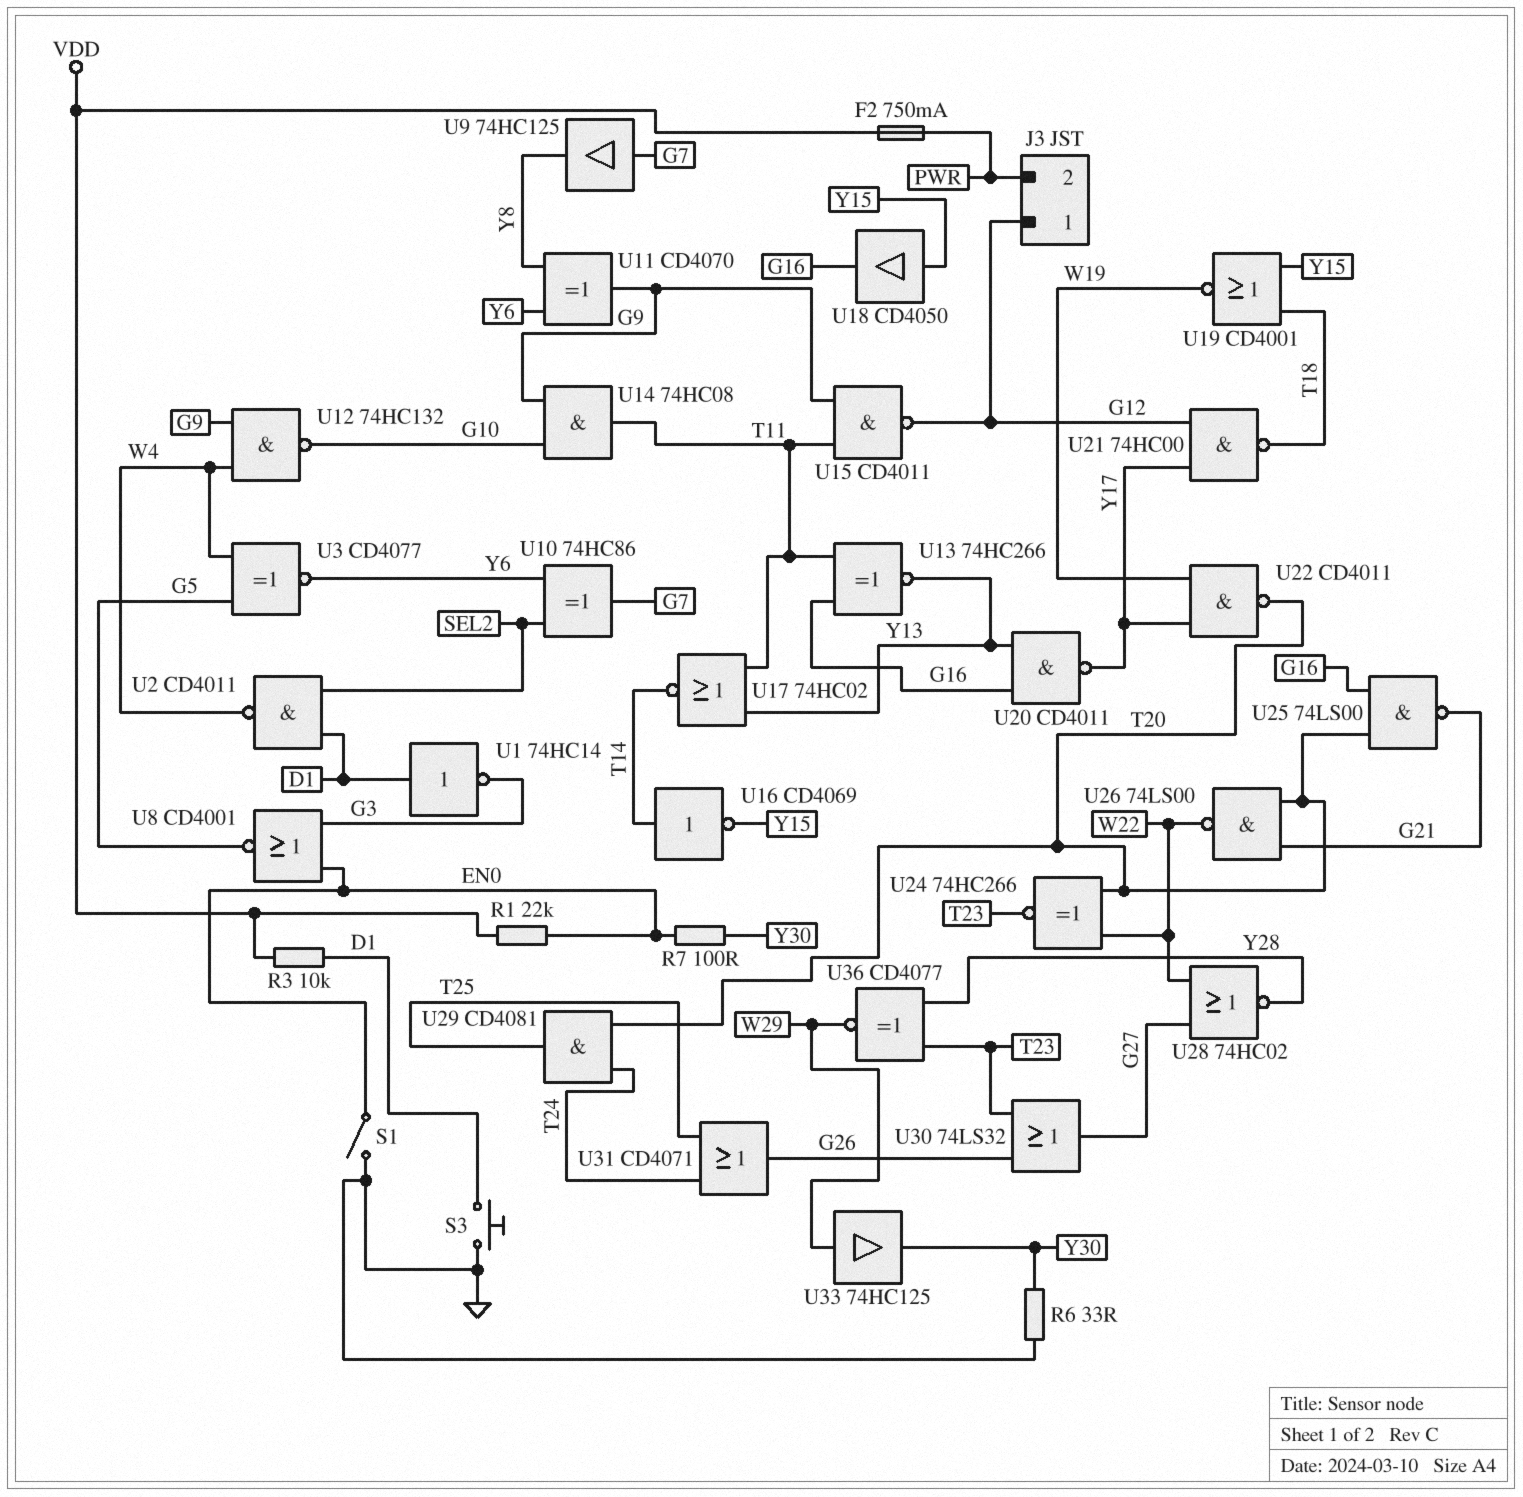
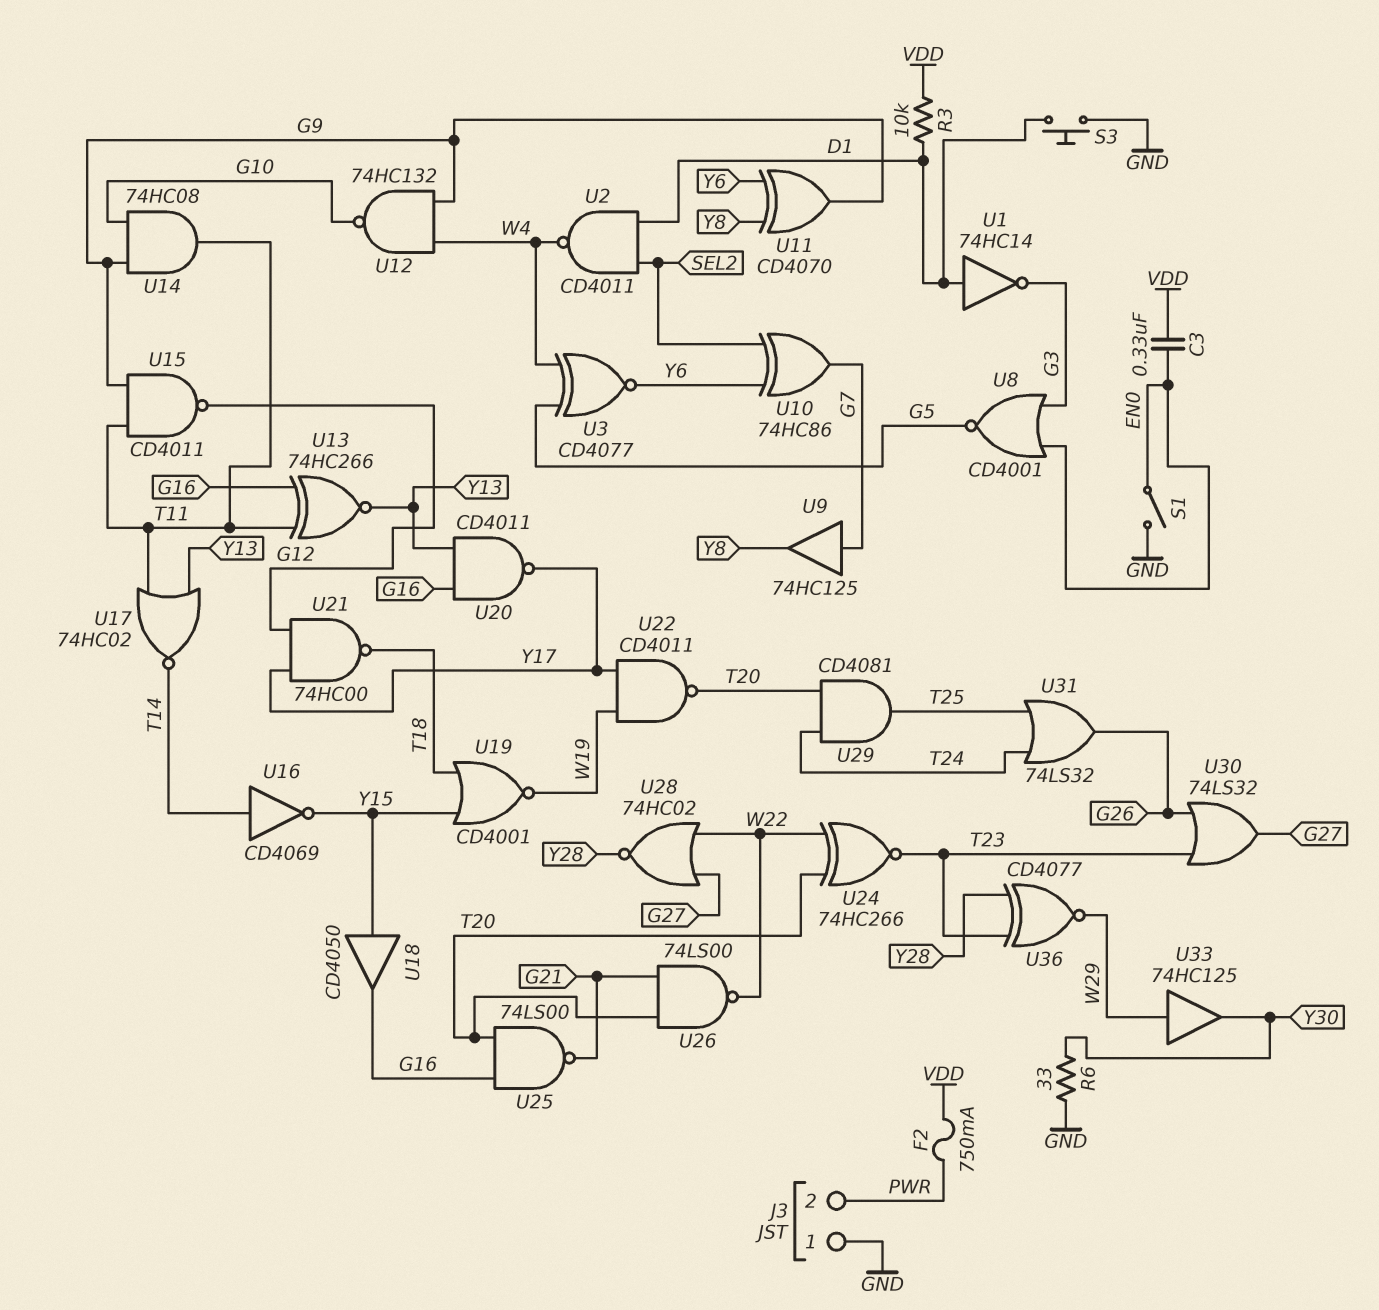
C3: none -> 330nF (EN0, VDD)
J3 pin 1: G12 -> GND
R1: 22k (EN0, VDD) -> none
R7: 100 (EN0, Y30) -> none
U31: OR CD4071 (in T24, in T25, out G26) -> OR 74LS32 (in T24, in T25, out G26)

